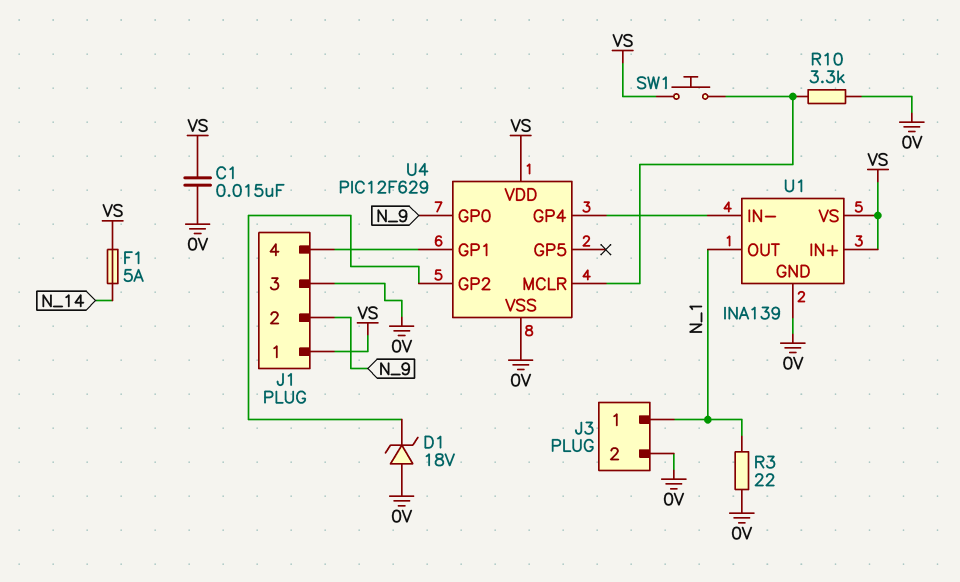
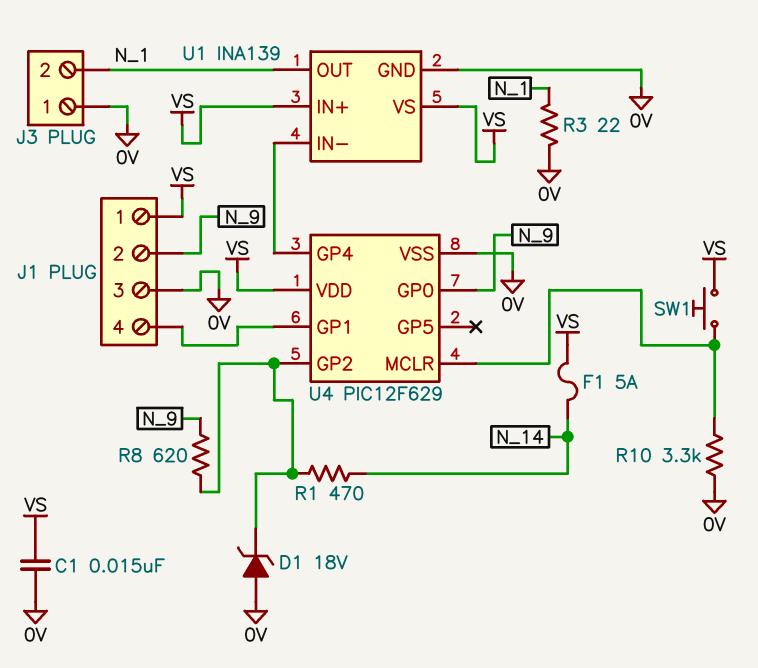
J3 pin 1: N_1 -> 0V
J3 pin 2: 0V -> N_1
R1: none -> 470 (N_14, U4/GP2)
R8: none -> 620 (N_9, U4/GP2)

